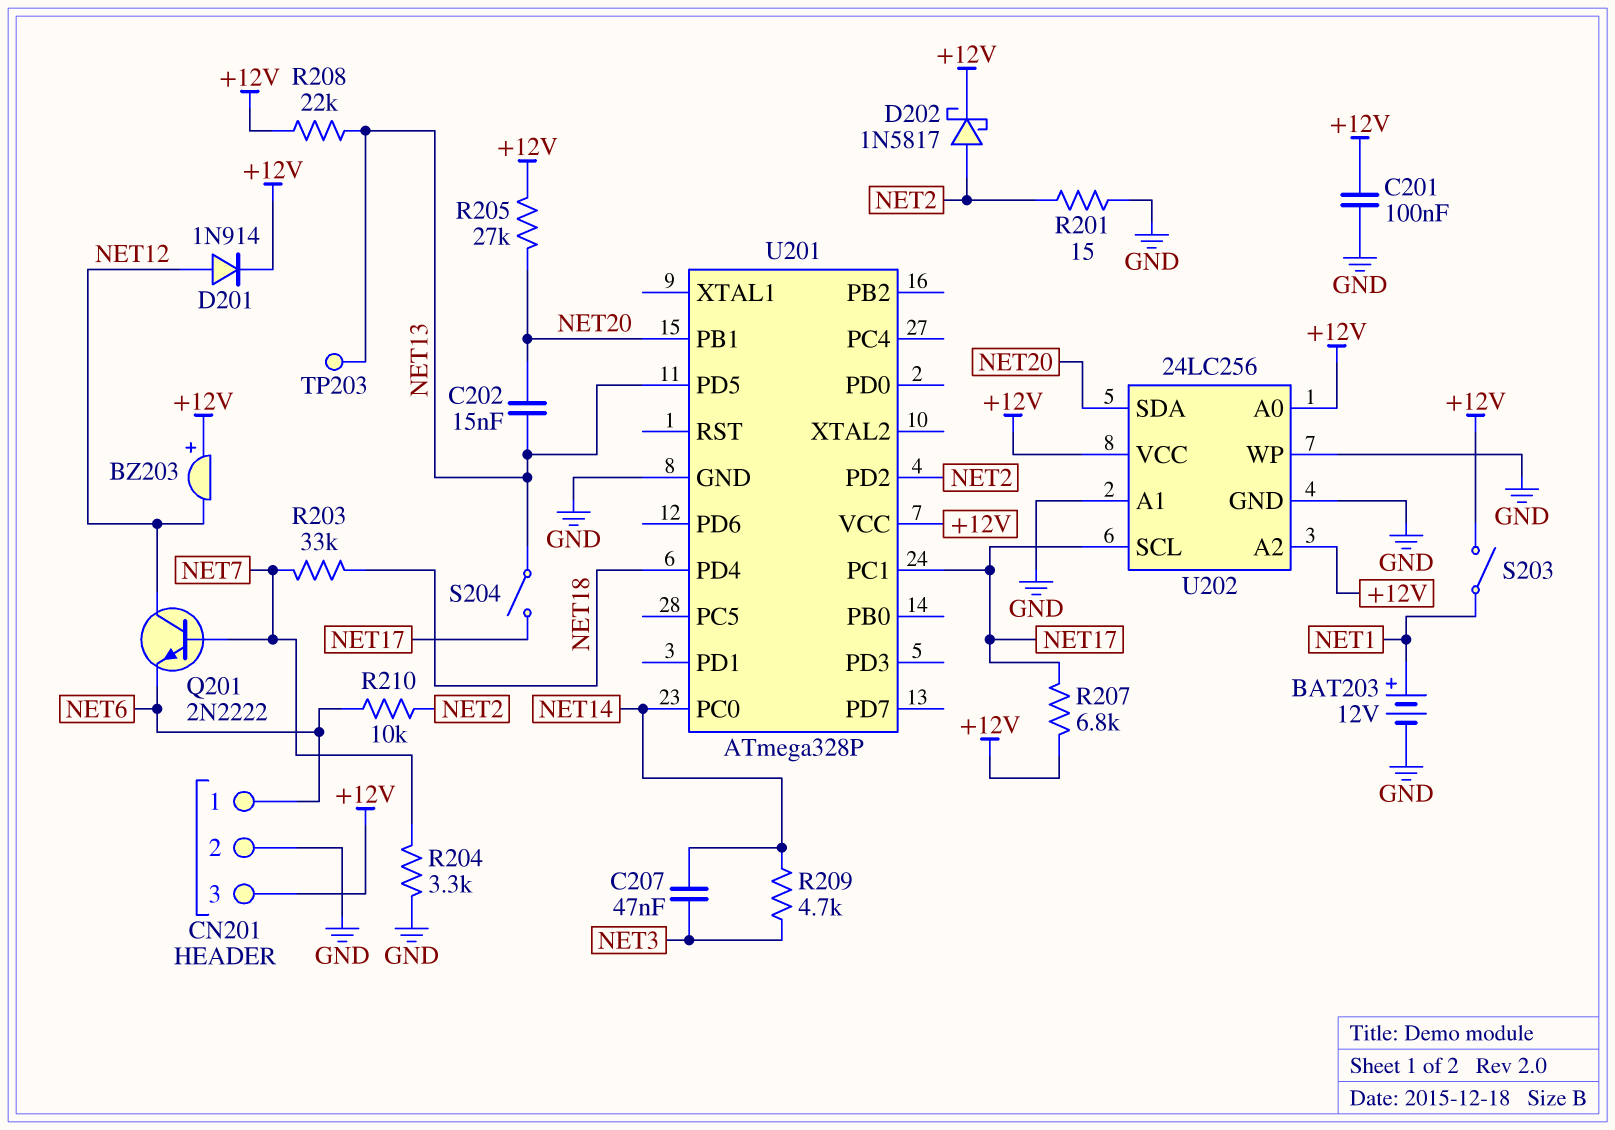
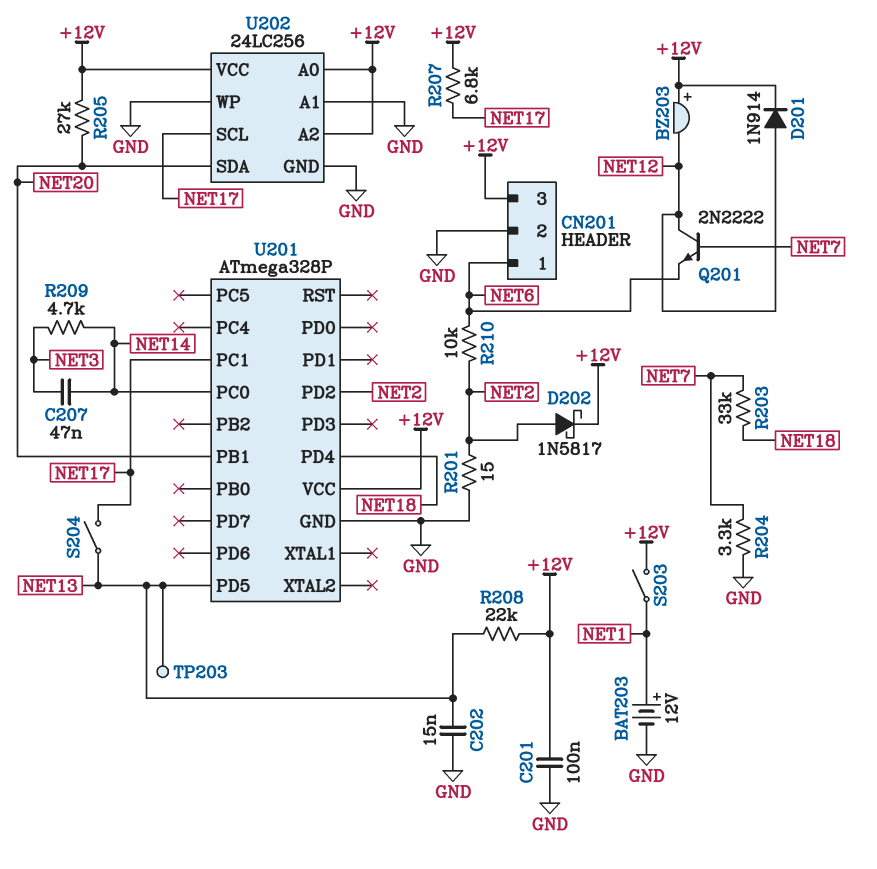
C202: 15nF (NET13, NET20) -> 15nF (GND, NET13)

